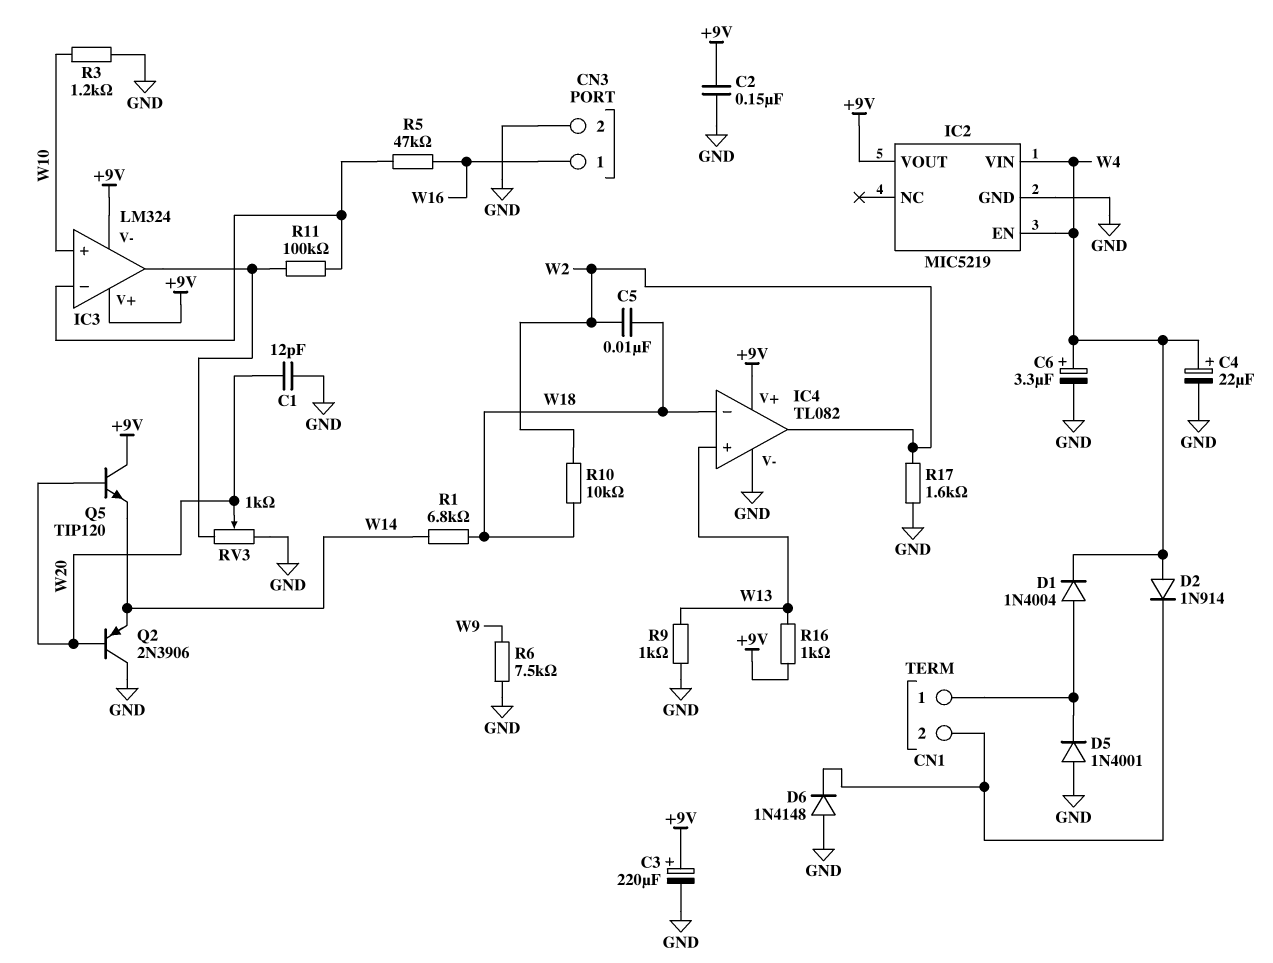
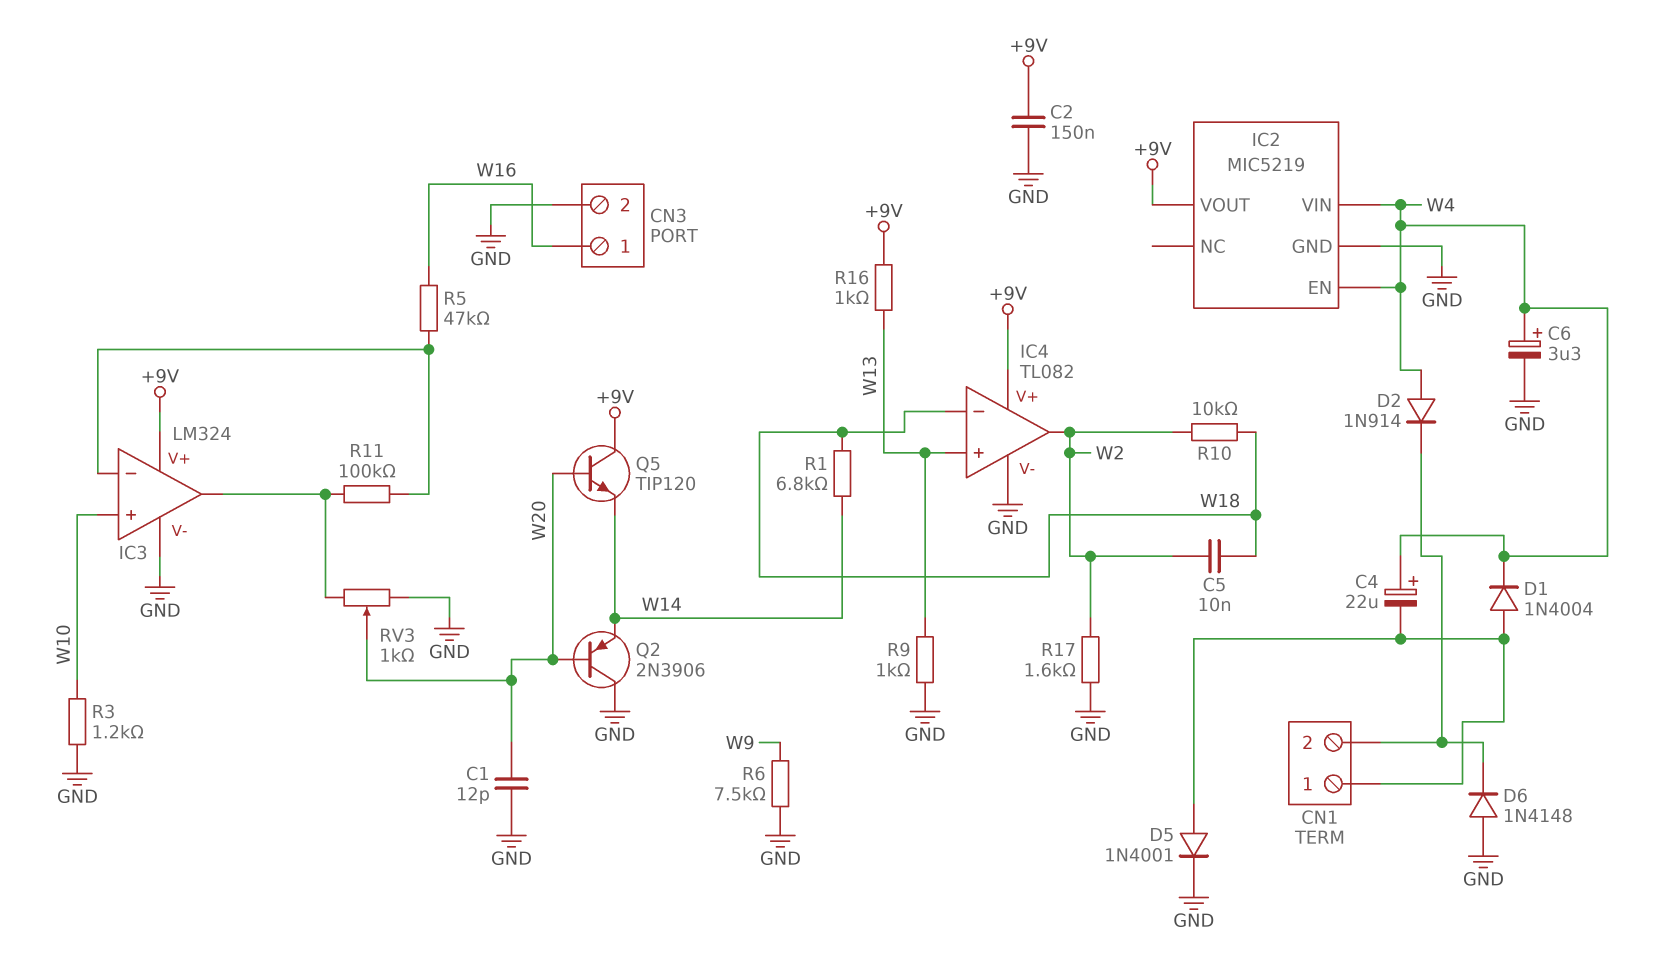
C3: 220uF (plus +9V, minus GND) -> none
C4: 22uF (plus W4, minus GND) -> 22uF (plus W4, minus CN1/1)
D5: diode 1N4001 (A GND, K CN1/1) -> diode 1N4001 (A CN1/1, K GND)
IC3 pin V-: +9V -> GND

